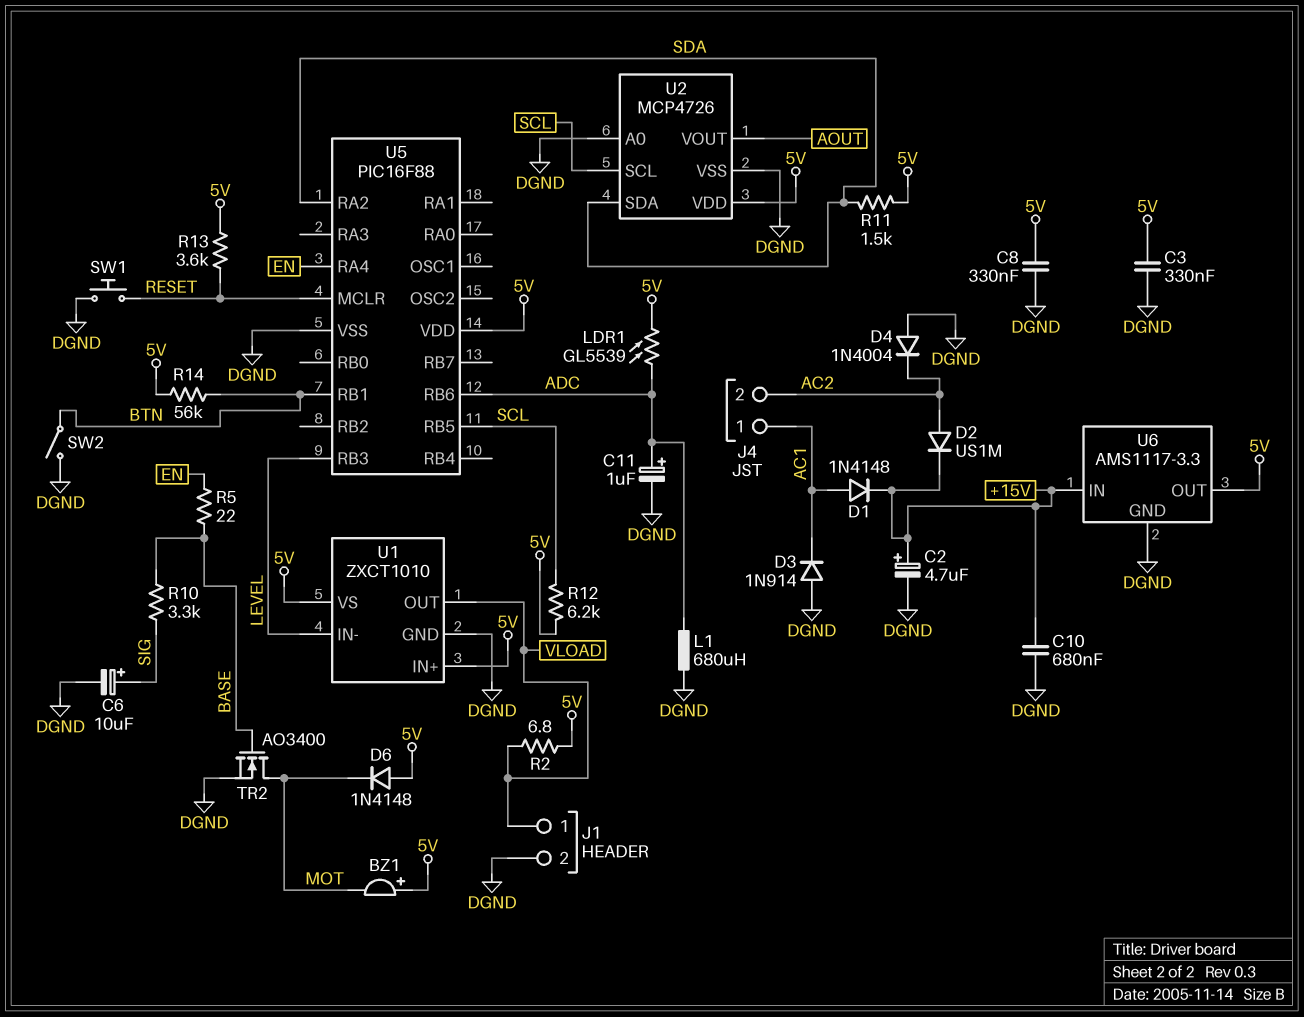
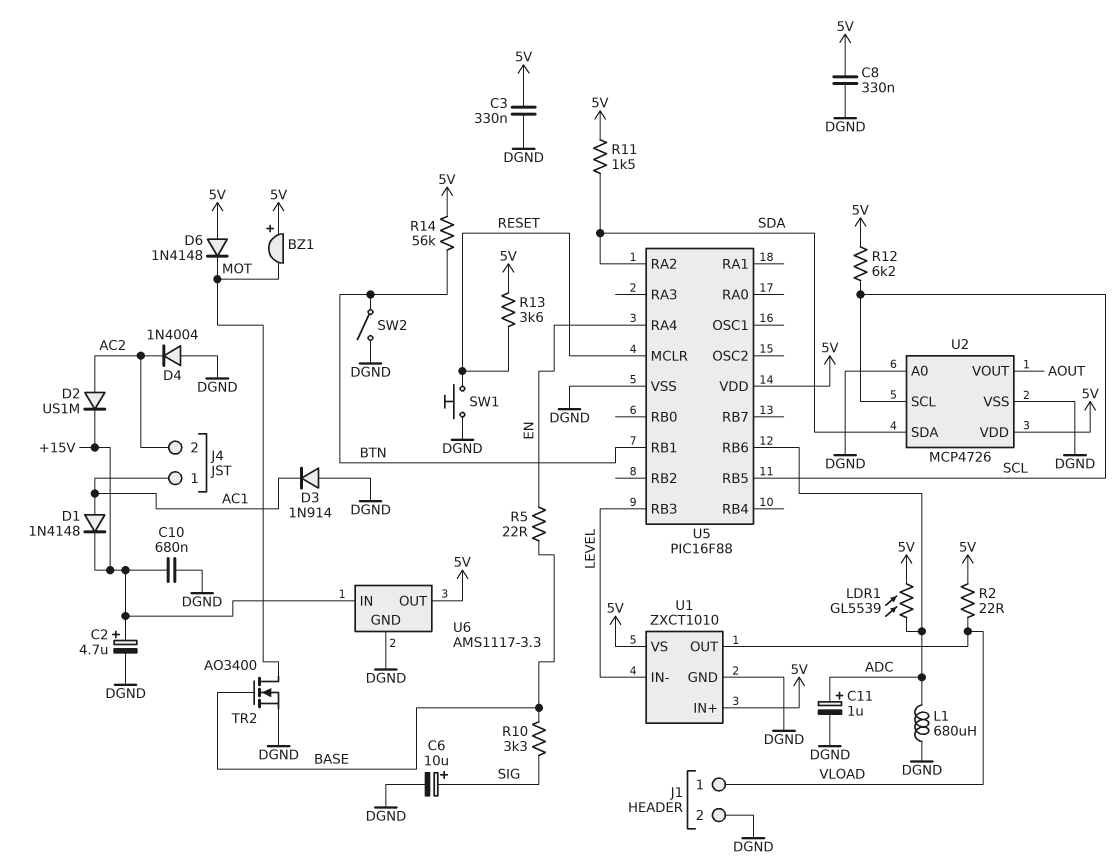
R2: 6.8 (5V, VLOAD) -> 22 (5V, VLOAD)

